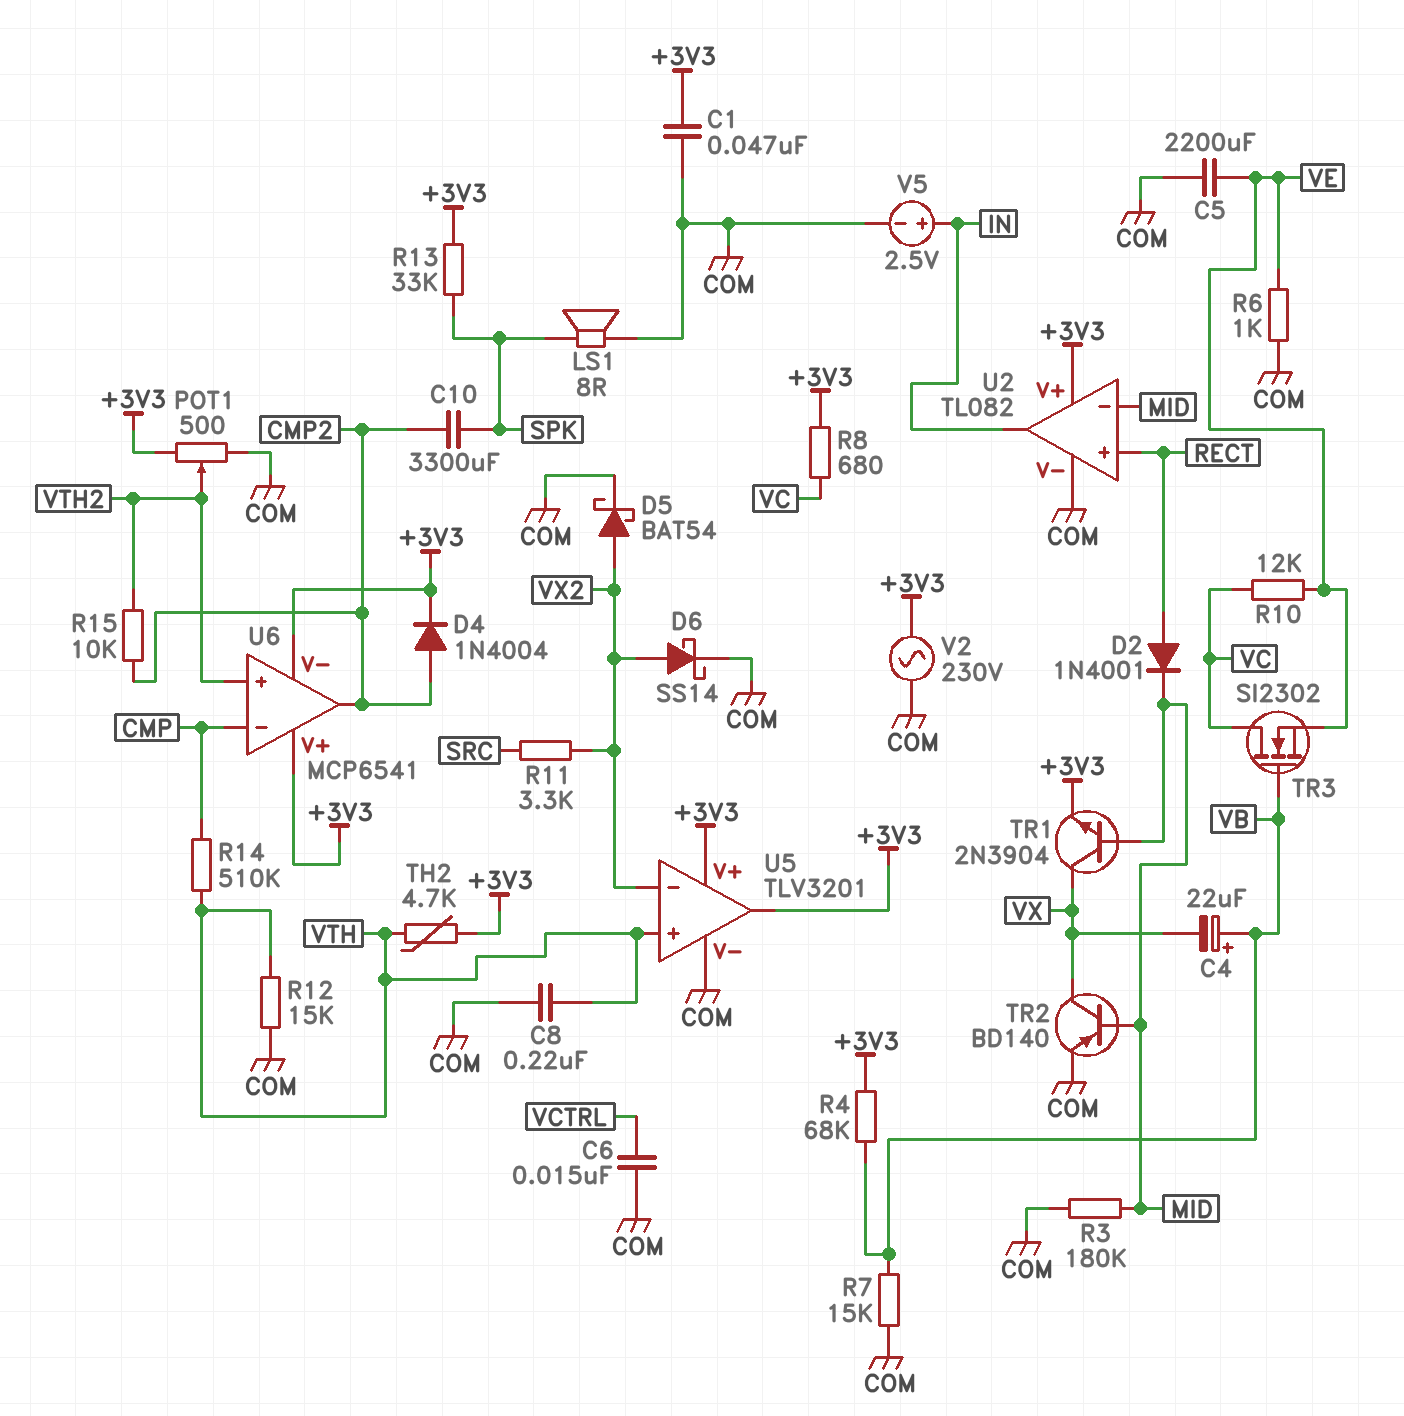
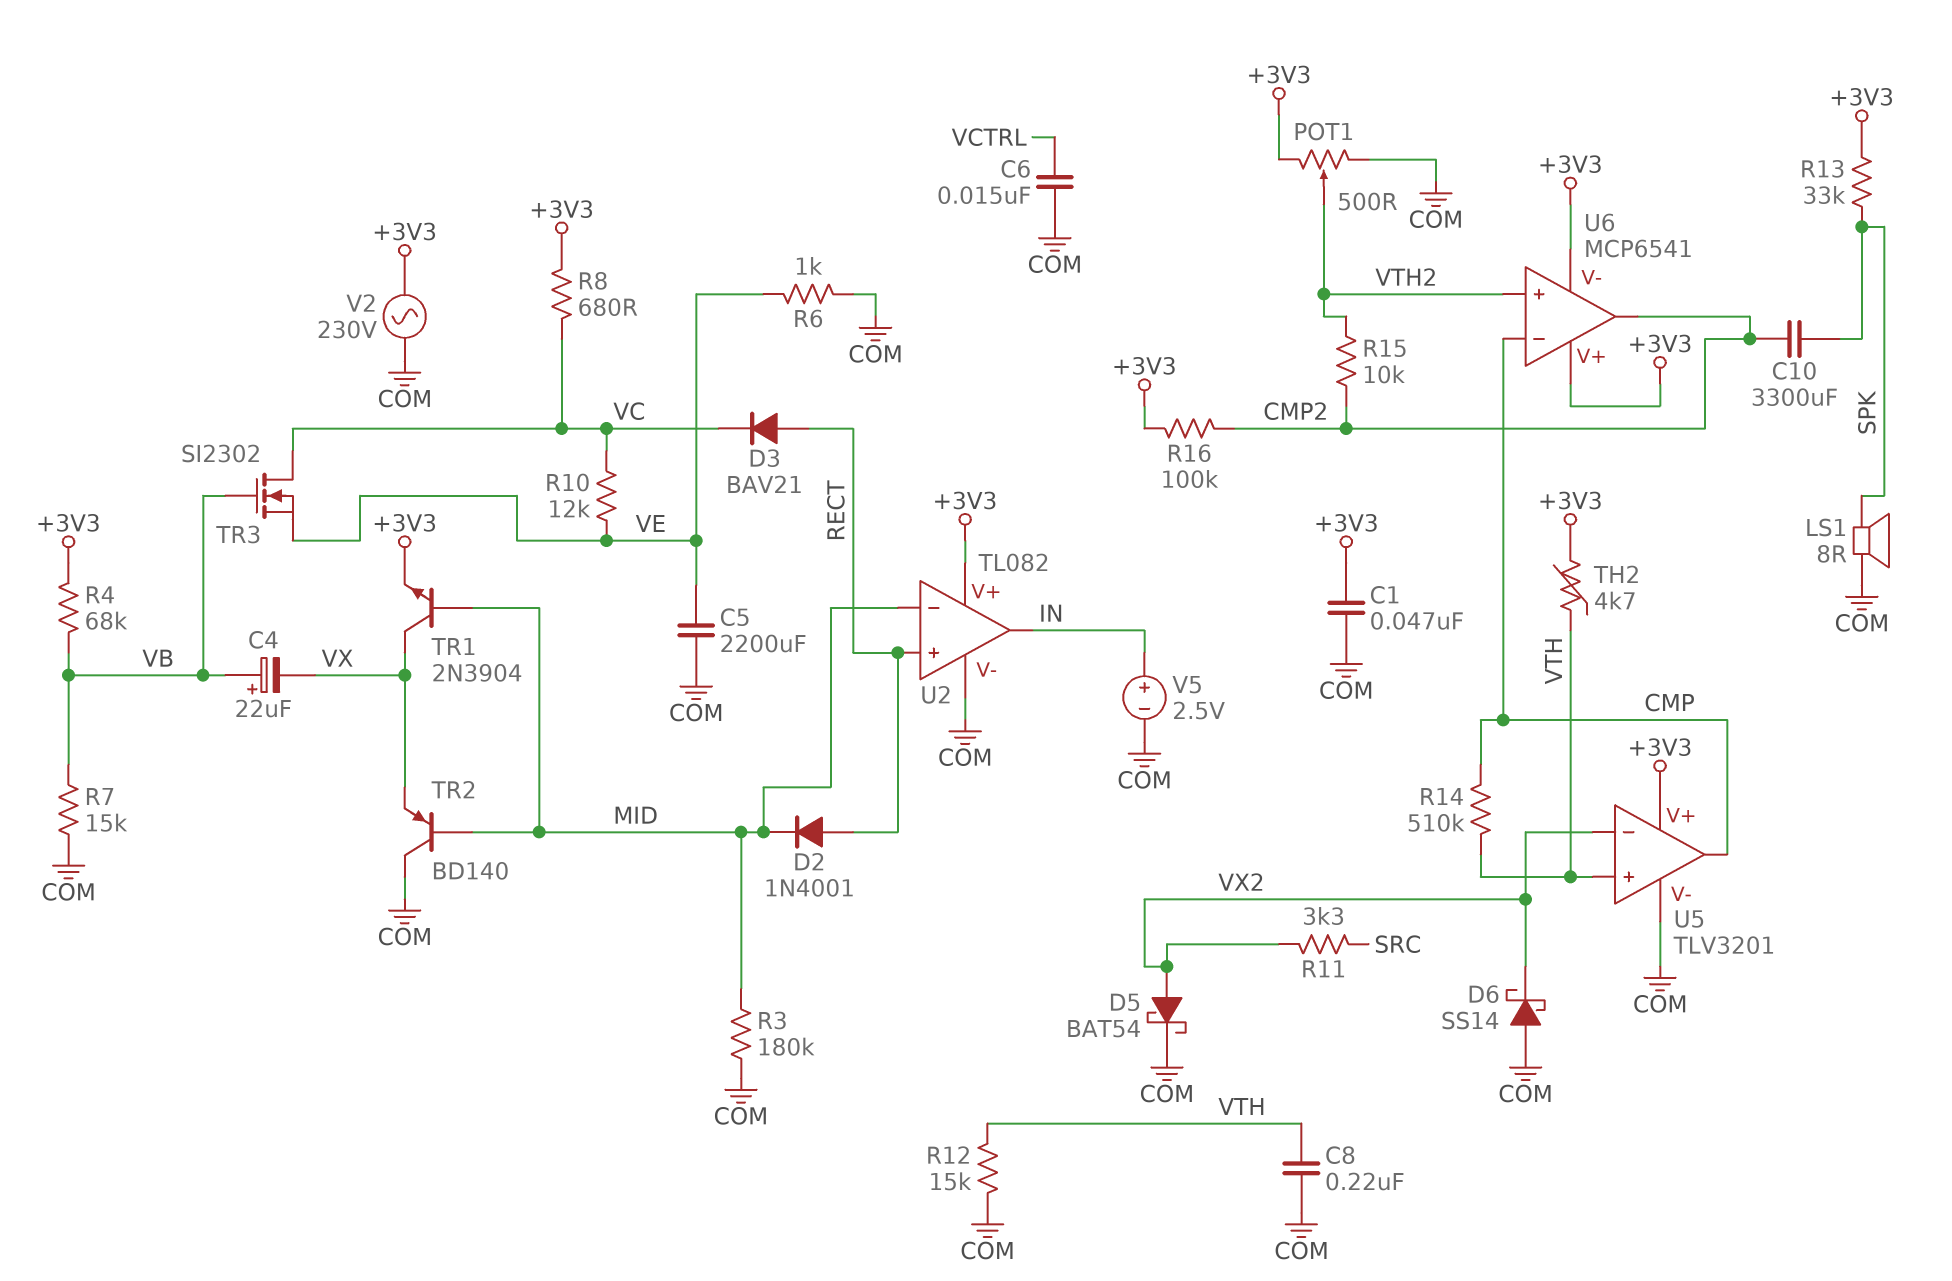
D3: none -> diode BAV21 (A RECT, K VC)
D4: diode 1N4004 (A CMP2, K +3V3) -> none
D6: schottky SS14 (A VX2, K COM) -> schottky SS14 (A COM, K VX2)
R16: none -> 100k (+3V3, CMP2)
TR2: PNP BD140 (B MID, C VX, E COM) -> PNP BD140 (B MID, C COM, E VX)
U5 pin out: +3V3 -> CMP

